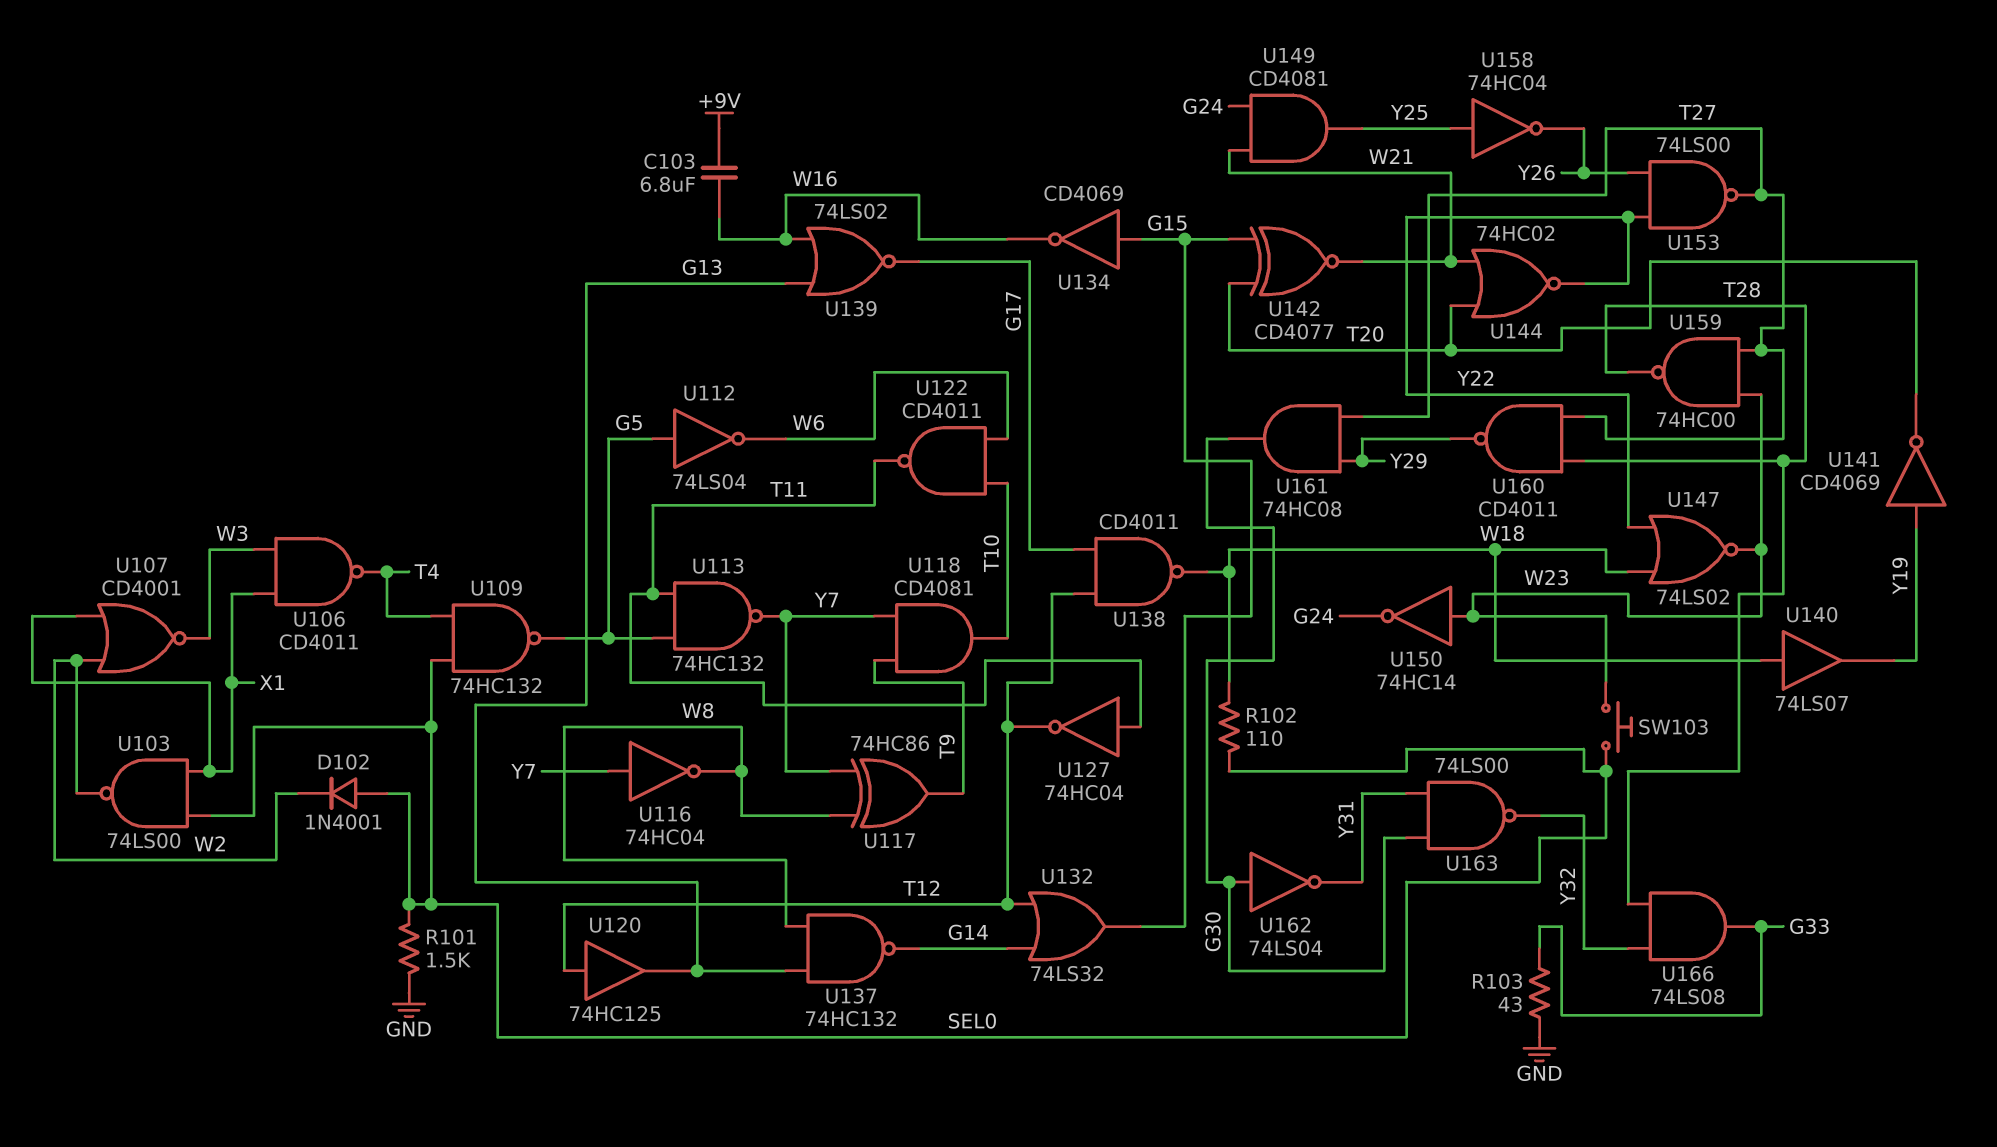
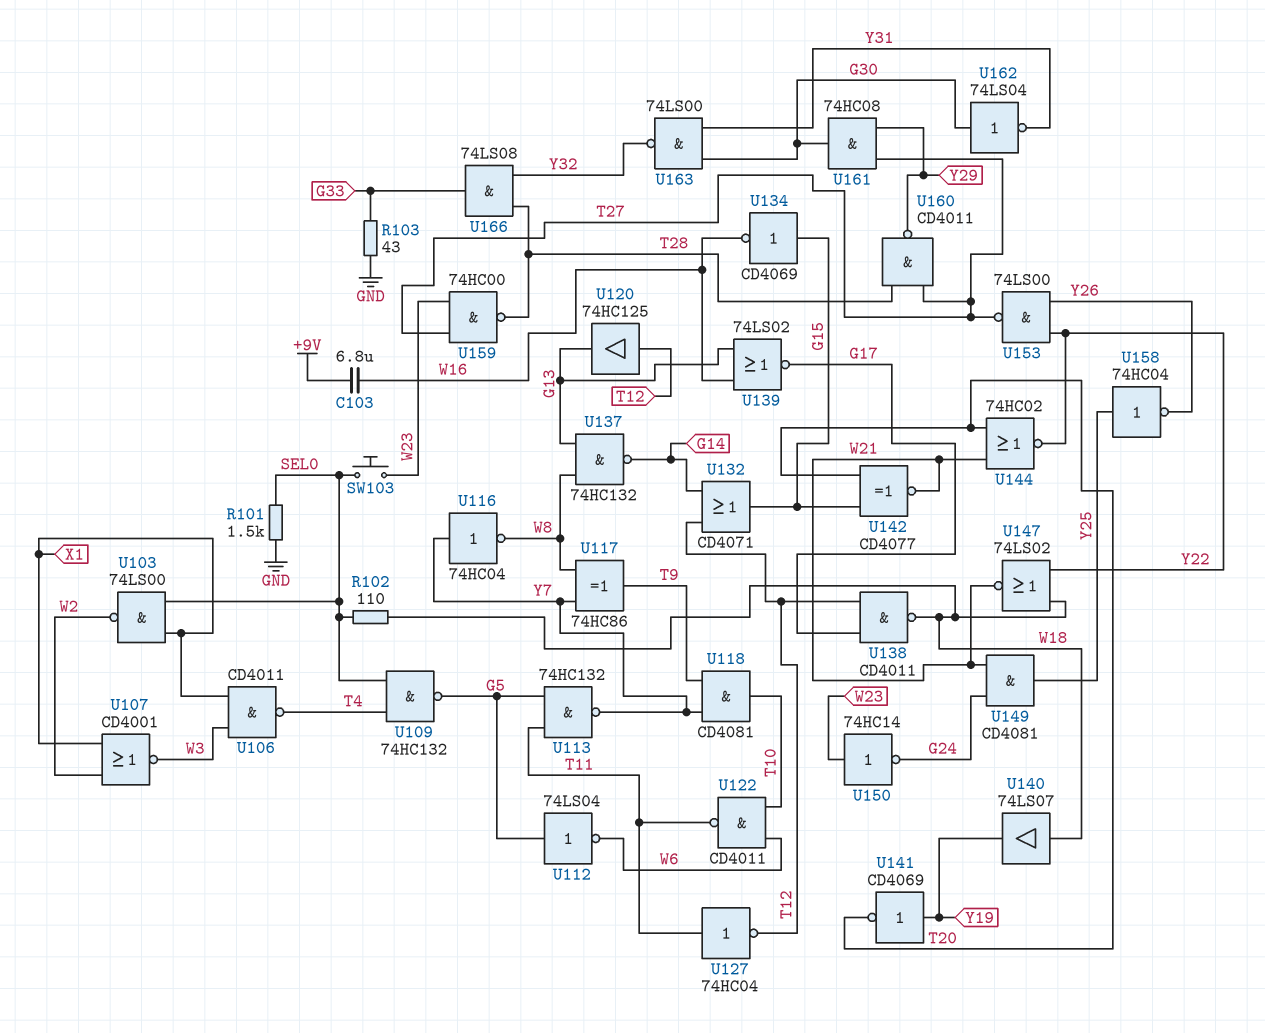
D102: diode 1N4001 (A SEL0, K W2) -> none
U132: OR 74LS32 (in G14, in T12, out G15) -> OR CD4071 (in G14, in T12, out G15)
U147: NOR 74LS02 (in W18, in Y22, out W23) -> NOR 74LS02 (in W18, in Y22, out W21)

